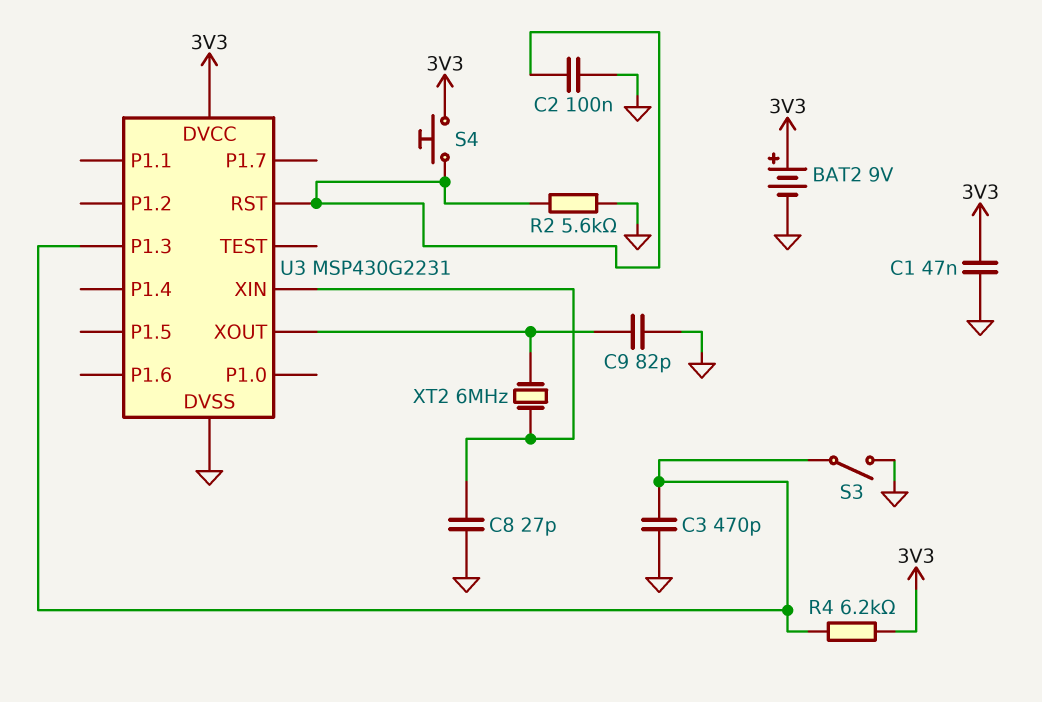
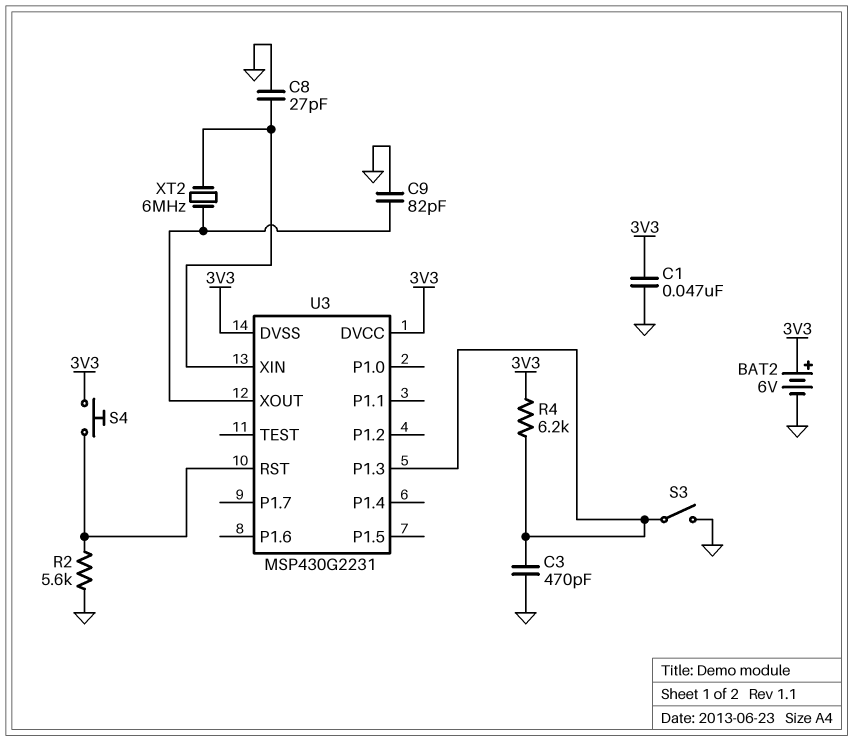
BAT2: 9V (plus 3V3, minus GND) -> 6V (plus 3V3, minus GND)
C2: 100nF (GND, U3/RST) -> none
U3 pin DVSS: GND -> 3V3

